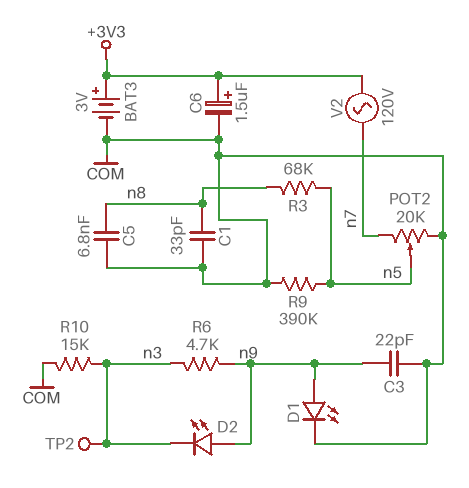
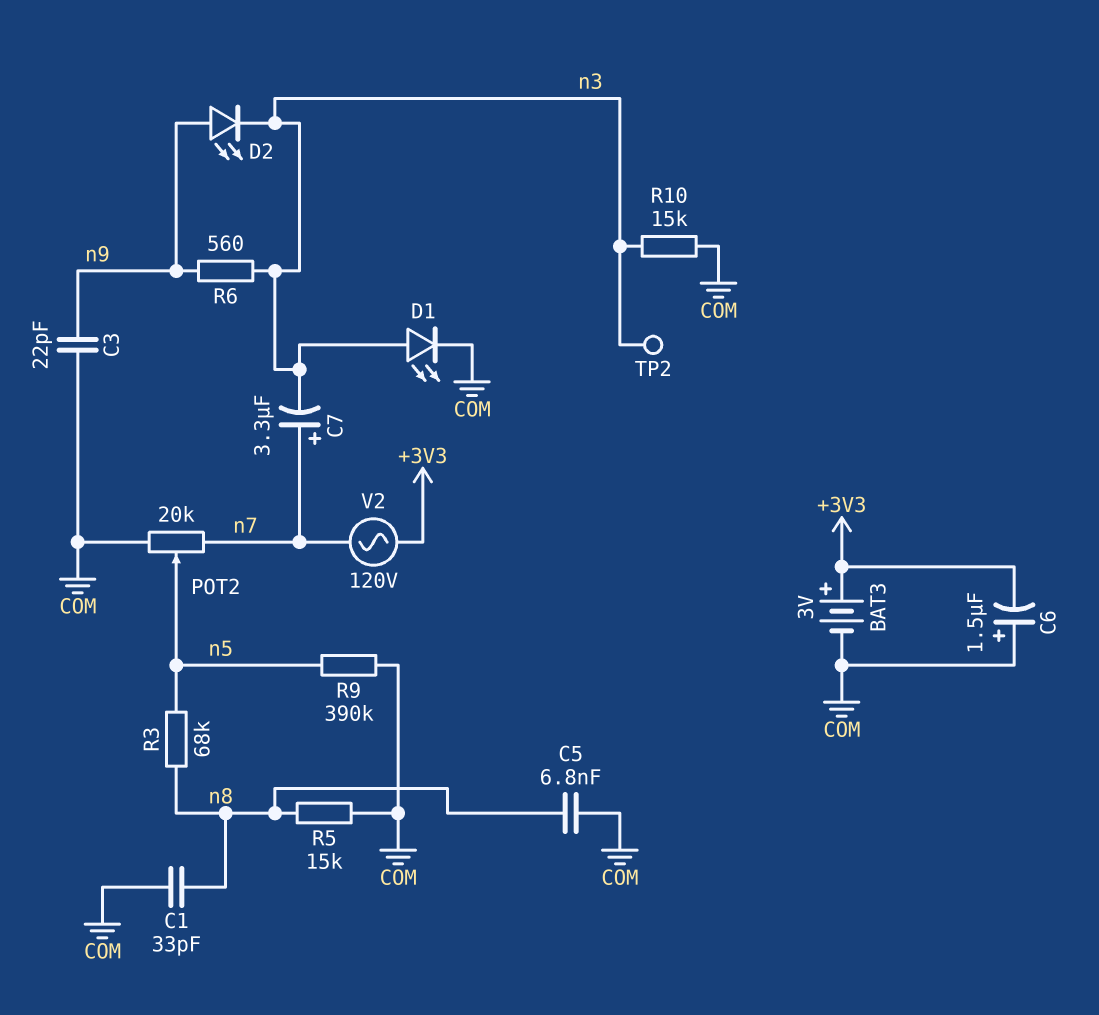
C6: 1.5uF (plus +3V3, minus COM) -> 1.5uF (plus COM, minus +3V3)
C7: none -> 3.3uF (plus n7, minus n3)
D1: LED (A n9, K COM) -> LED (A n3, K COM)
R5: none -> 15k (COM, n8)
R6: 4.7k (n3, n9) -> 560 (n3, n9)

